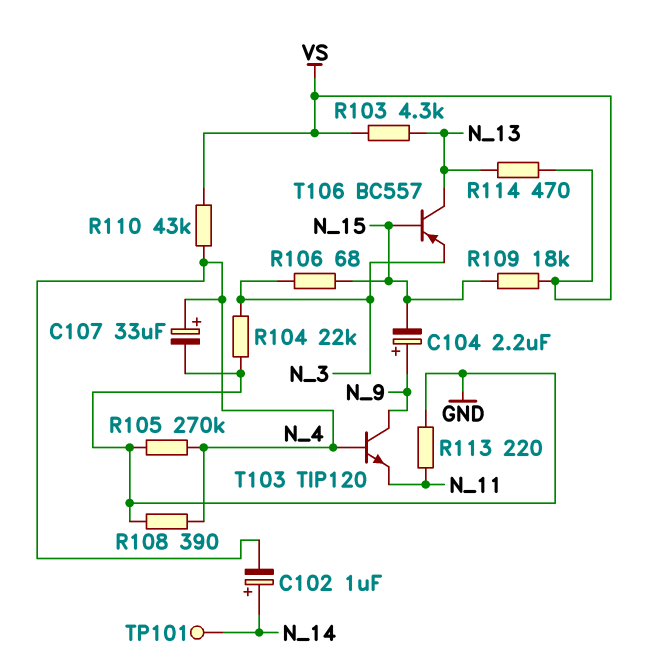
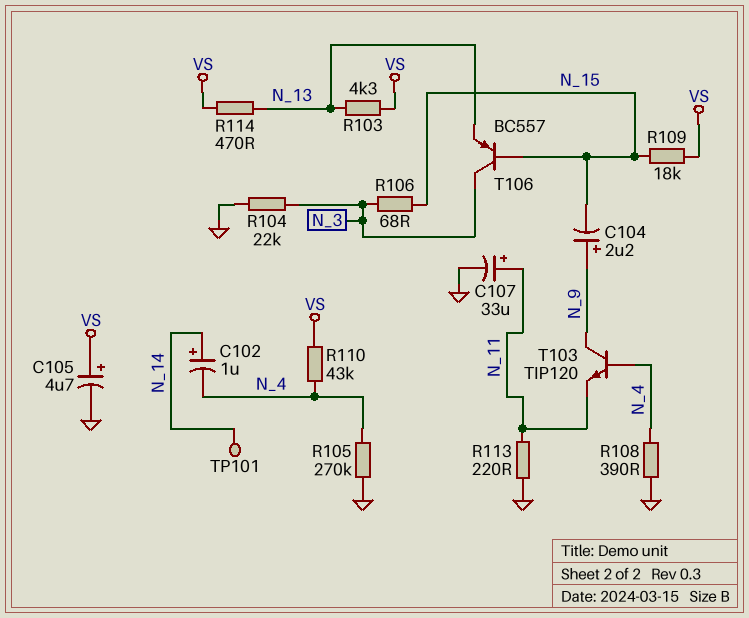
C105: none -> 4.7uF (plus VS, minus GND)
C107: 33uF (plus N_4, minus GND) -> 33uF (plus N_11, minus GND)
T106: PNP BC557 (B N_15, C N_13, E N_3) -> PNP BC557 (B N_15, C N_3, E N_13)

